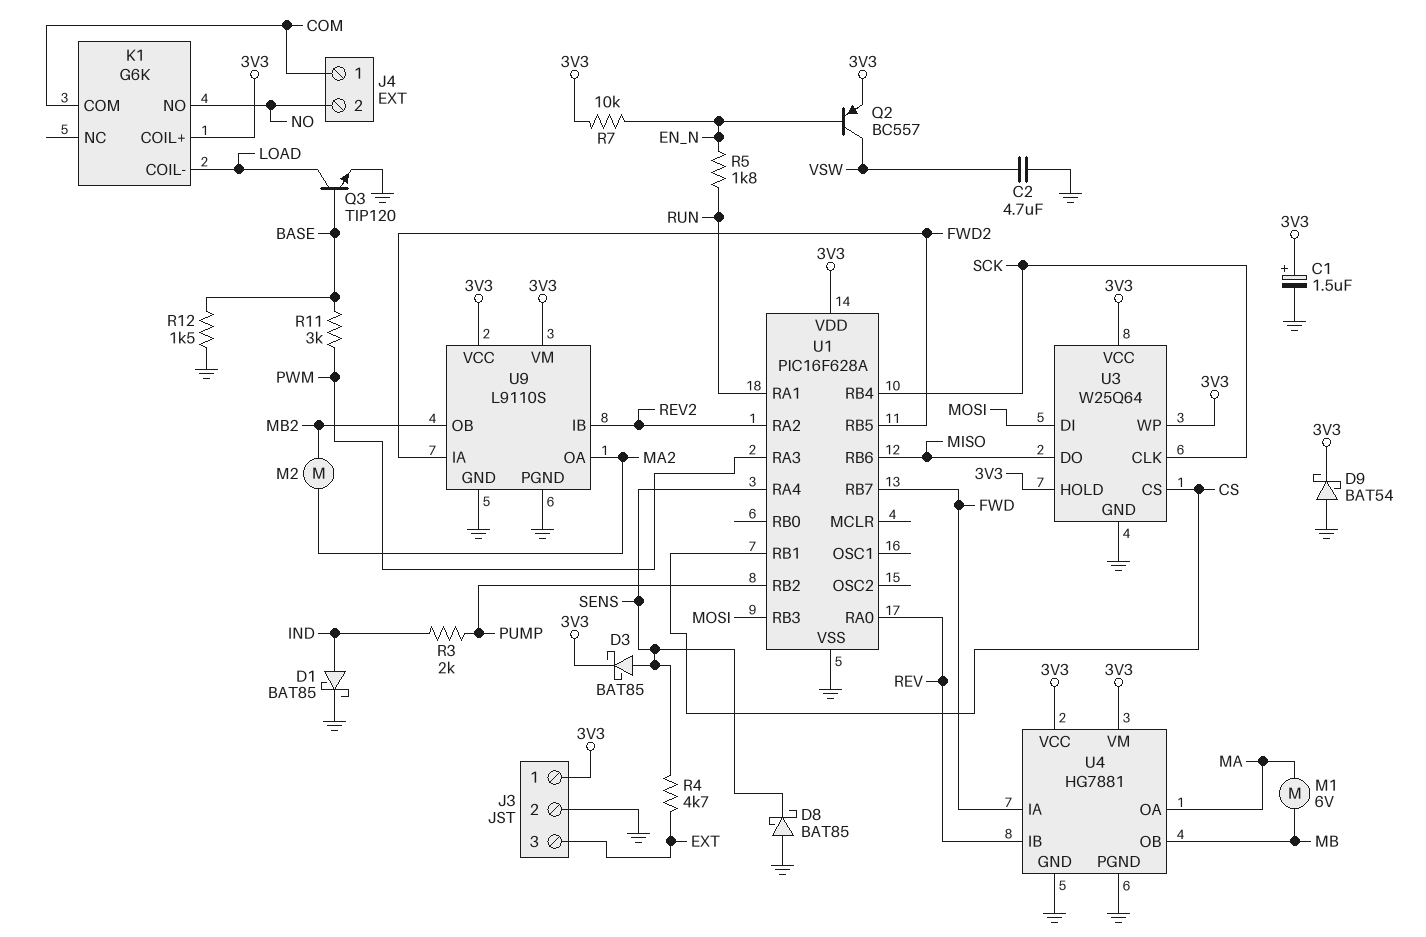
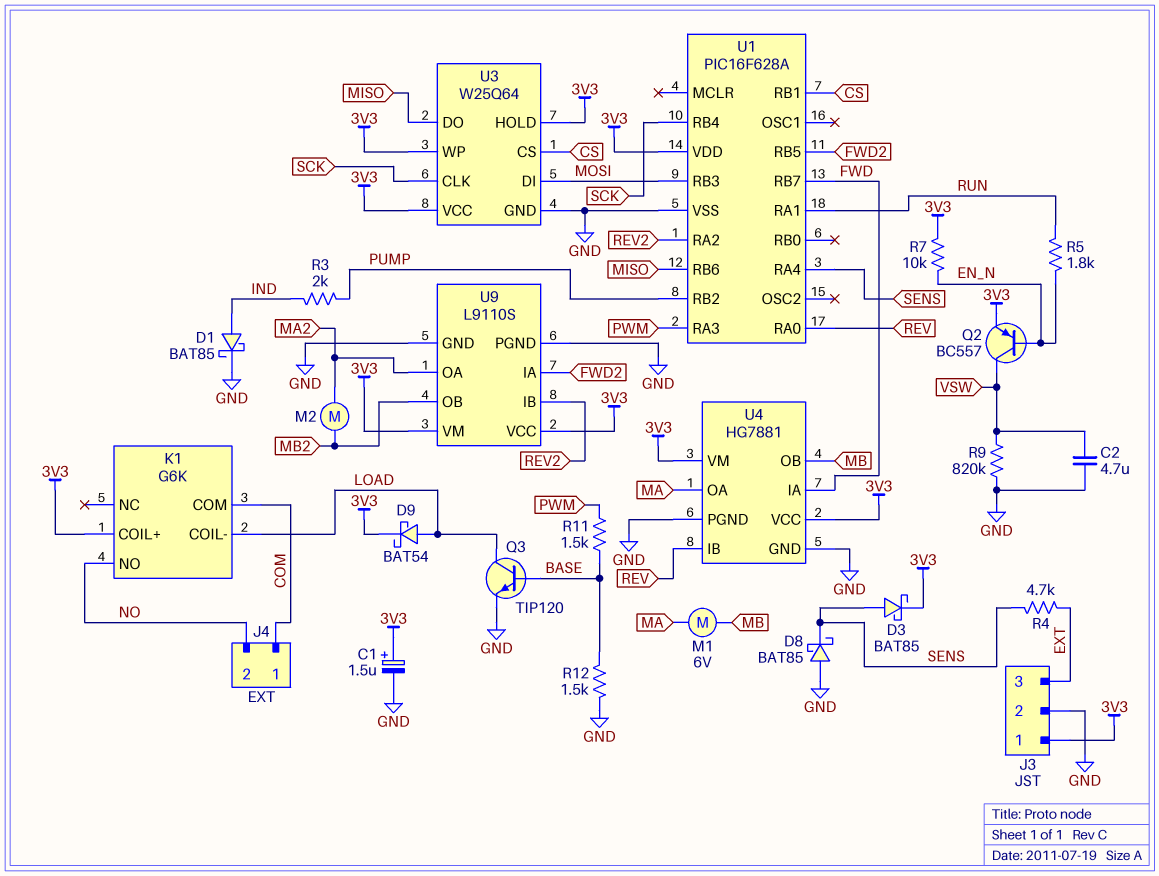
D9: schottky BAT54 (A GND, K 3V3) -> schottky BAT54 (A LOAD, K 3V3)
R9: none -> 820k (GND, VSW)
R11: 3k (BASE, PWM) -> 1.5k (BASE, PWM)

